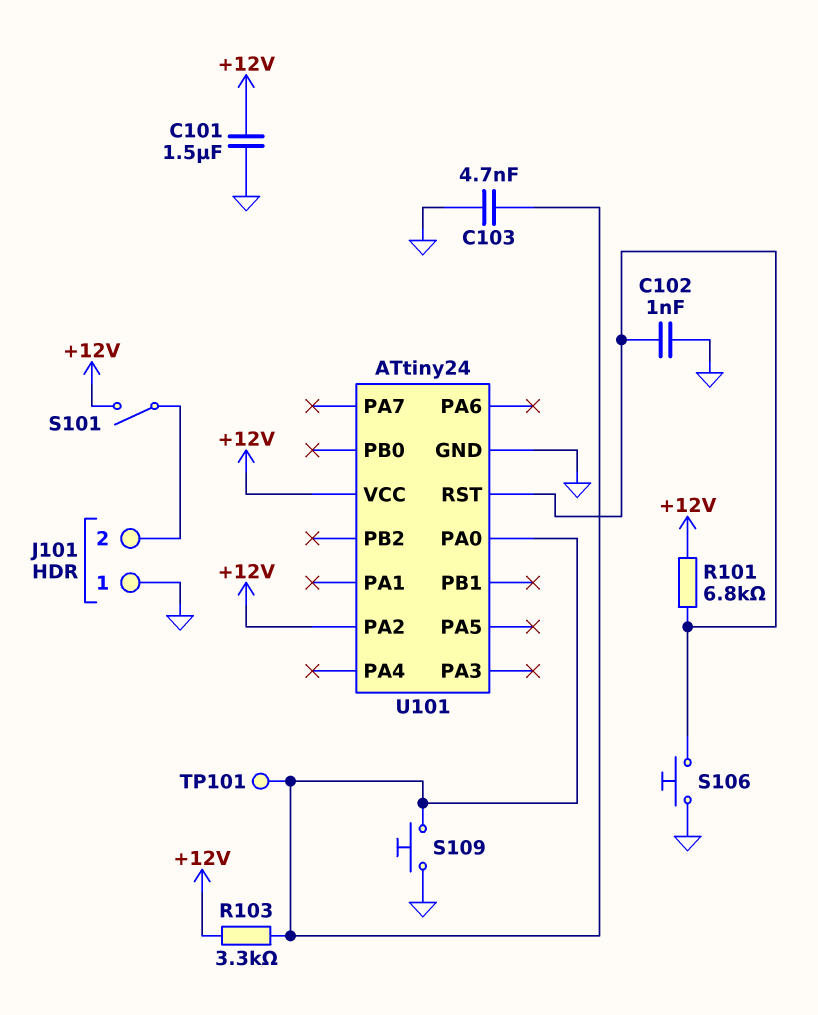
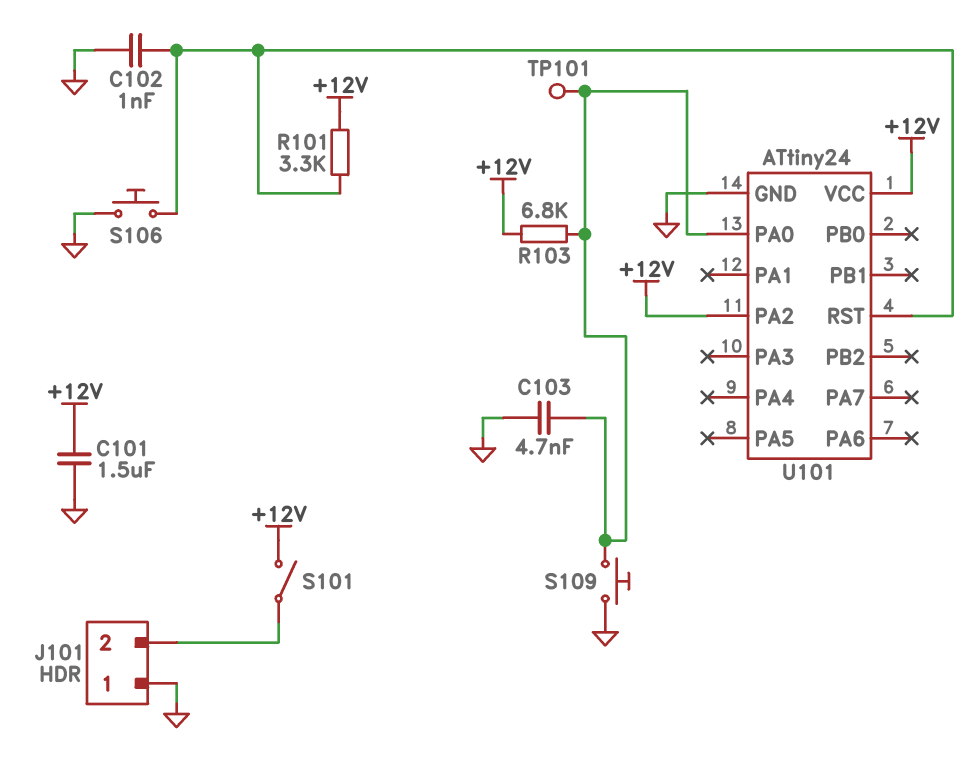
R101: 6.8k (+12V, U101/RST) -> 3.3k (+12V, U101/RST)
R103: 3.3k (+12V, U101/PA0) -> 6.8k (+12V, U101/PA0)

